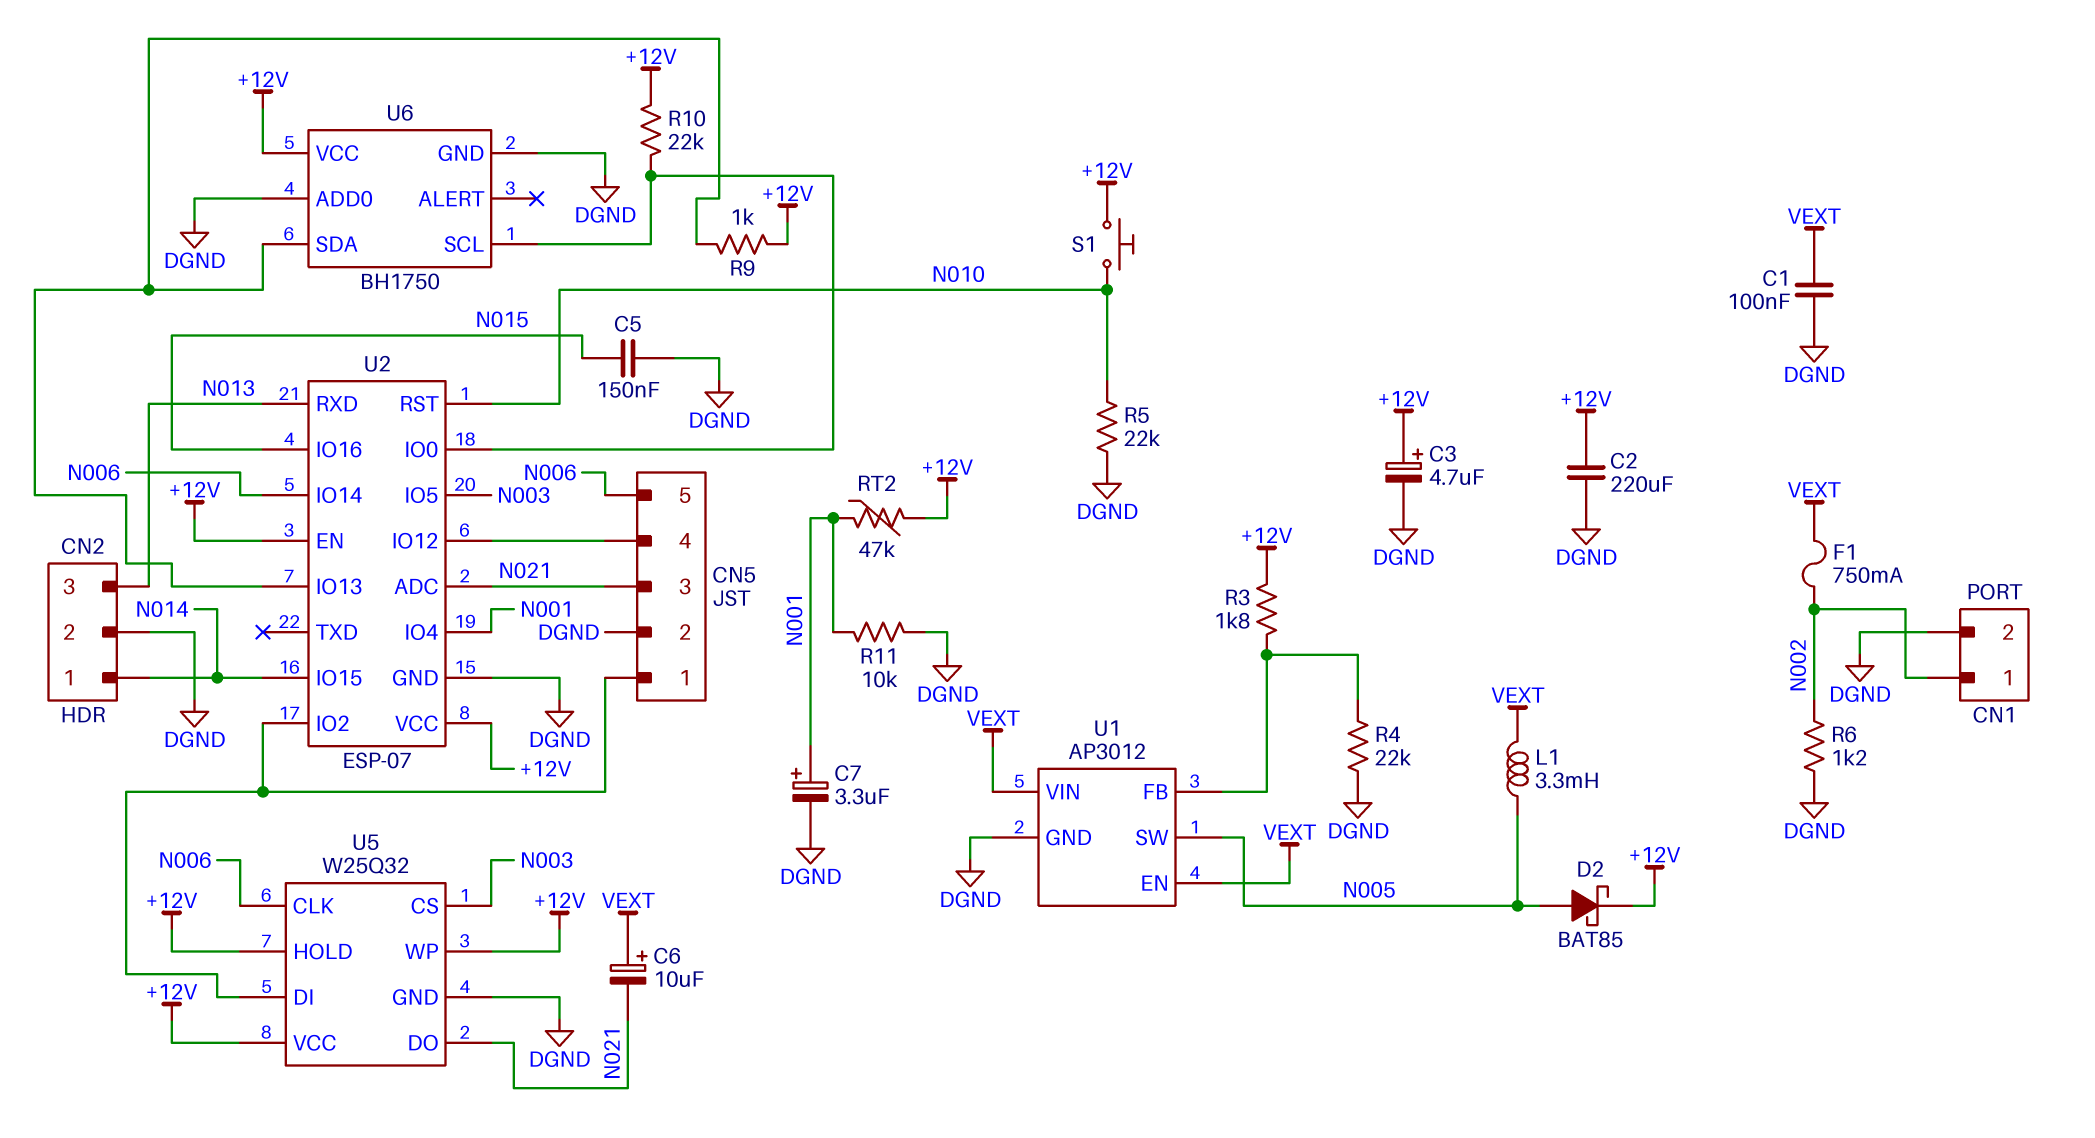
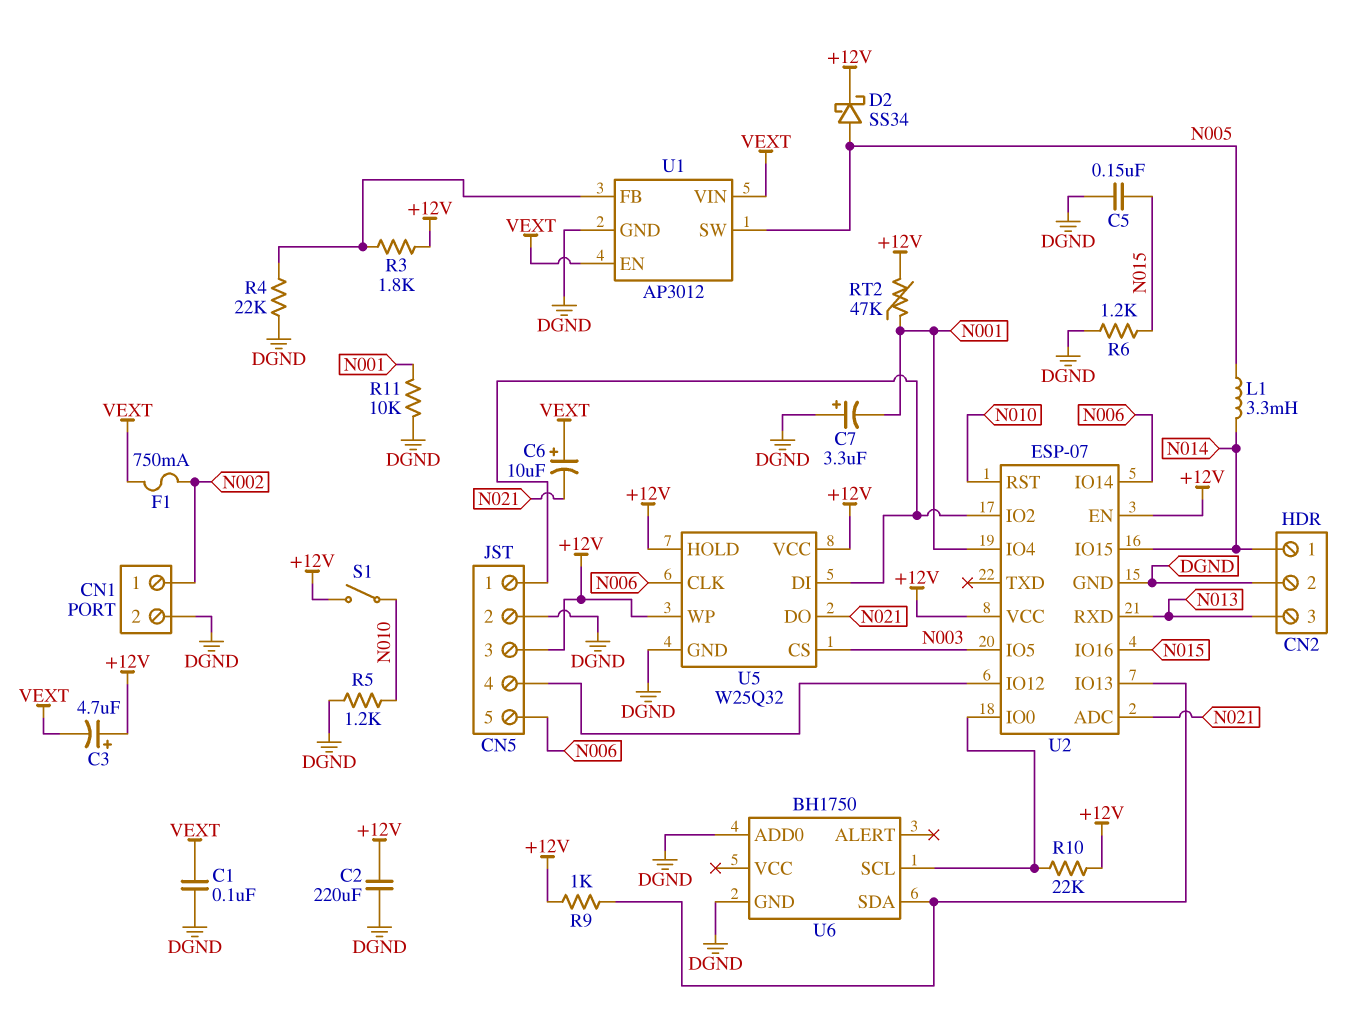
C3: 4.7uF (plus +12V, minus DGND) -> 4.7uF (plus +12V, minus VEXT)
C7: 3.3uF (plus N001, minus DGND) -> 3.3uF (plus DGND, minus N001)
CN5 pin 3: N021 -> +12V
D2: schottky BAT85 (A N005, K +12V) -> schottky SS34 (A N005, K +12V)
L1: 3.3mH (N005, VEXT) -> 3.3mH (N005, N014)
R5: 22k (DGND, N010) -> 1.2k (DGND, N010)
R6: 1.2k (DGND, N002) -> 1.2k (DGND, N015)
S1: button (+12V, N010) -> switch (+12V, N010)
U6 pin VCC: +12V -> none

